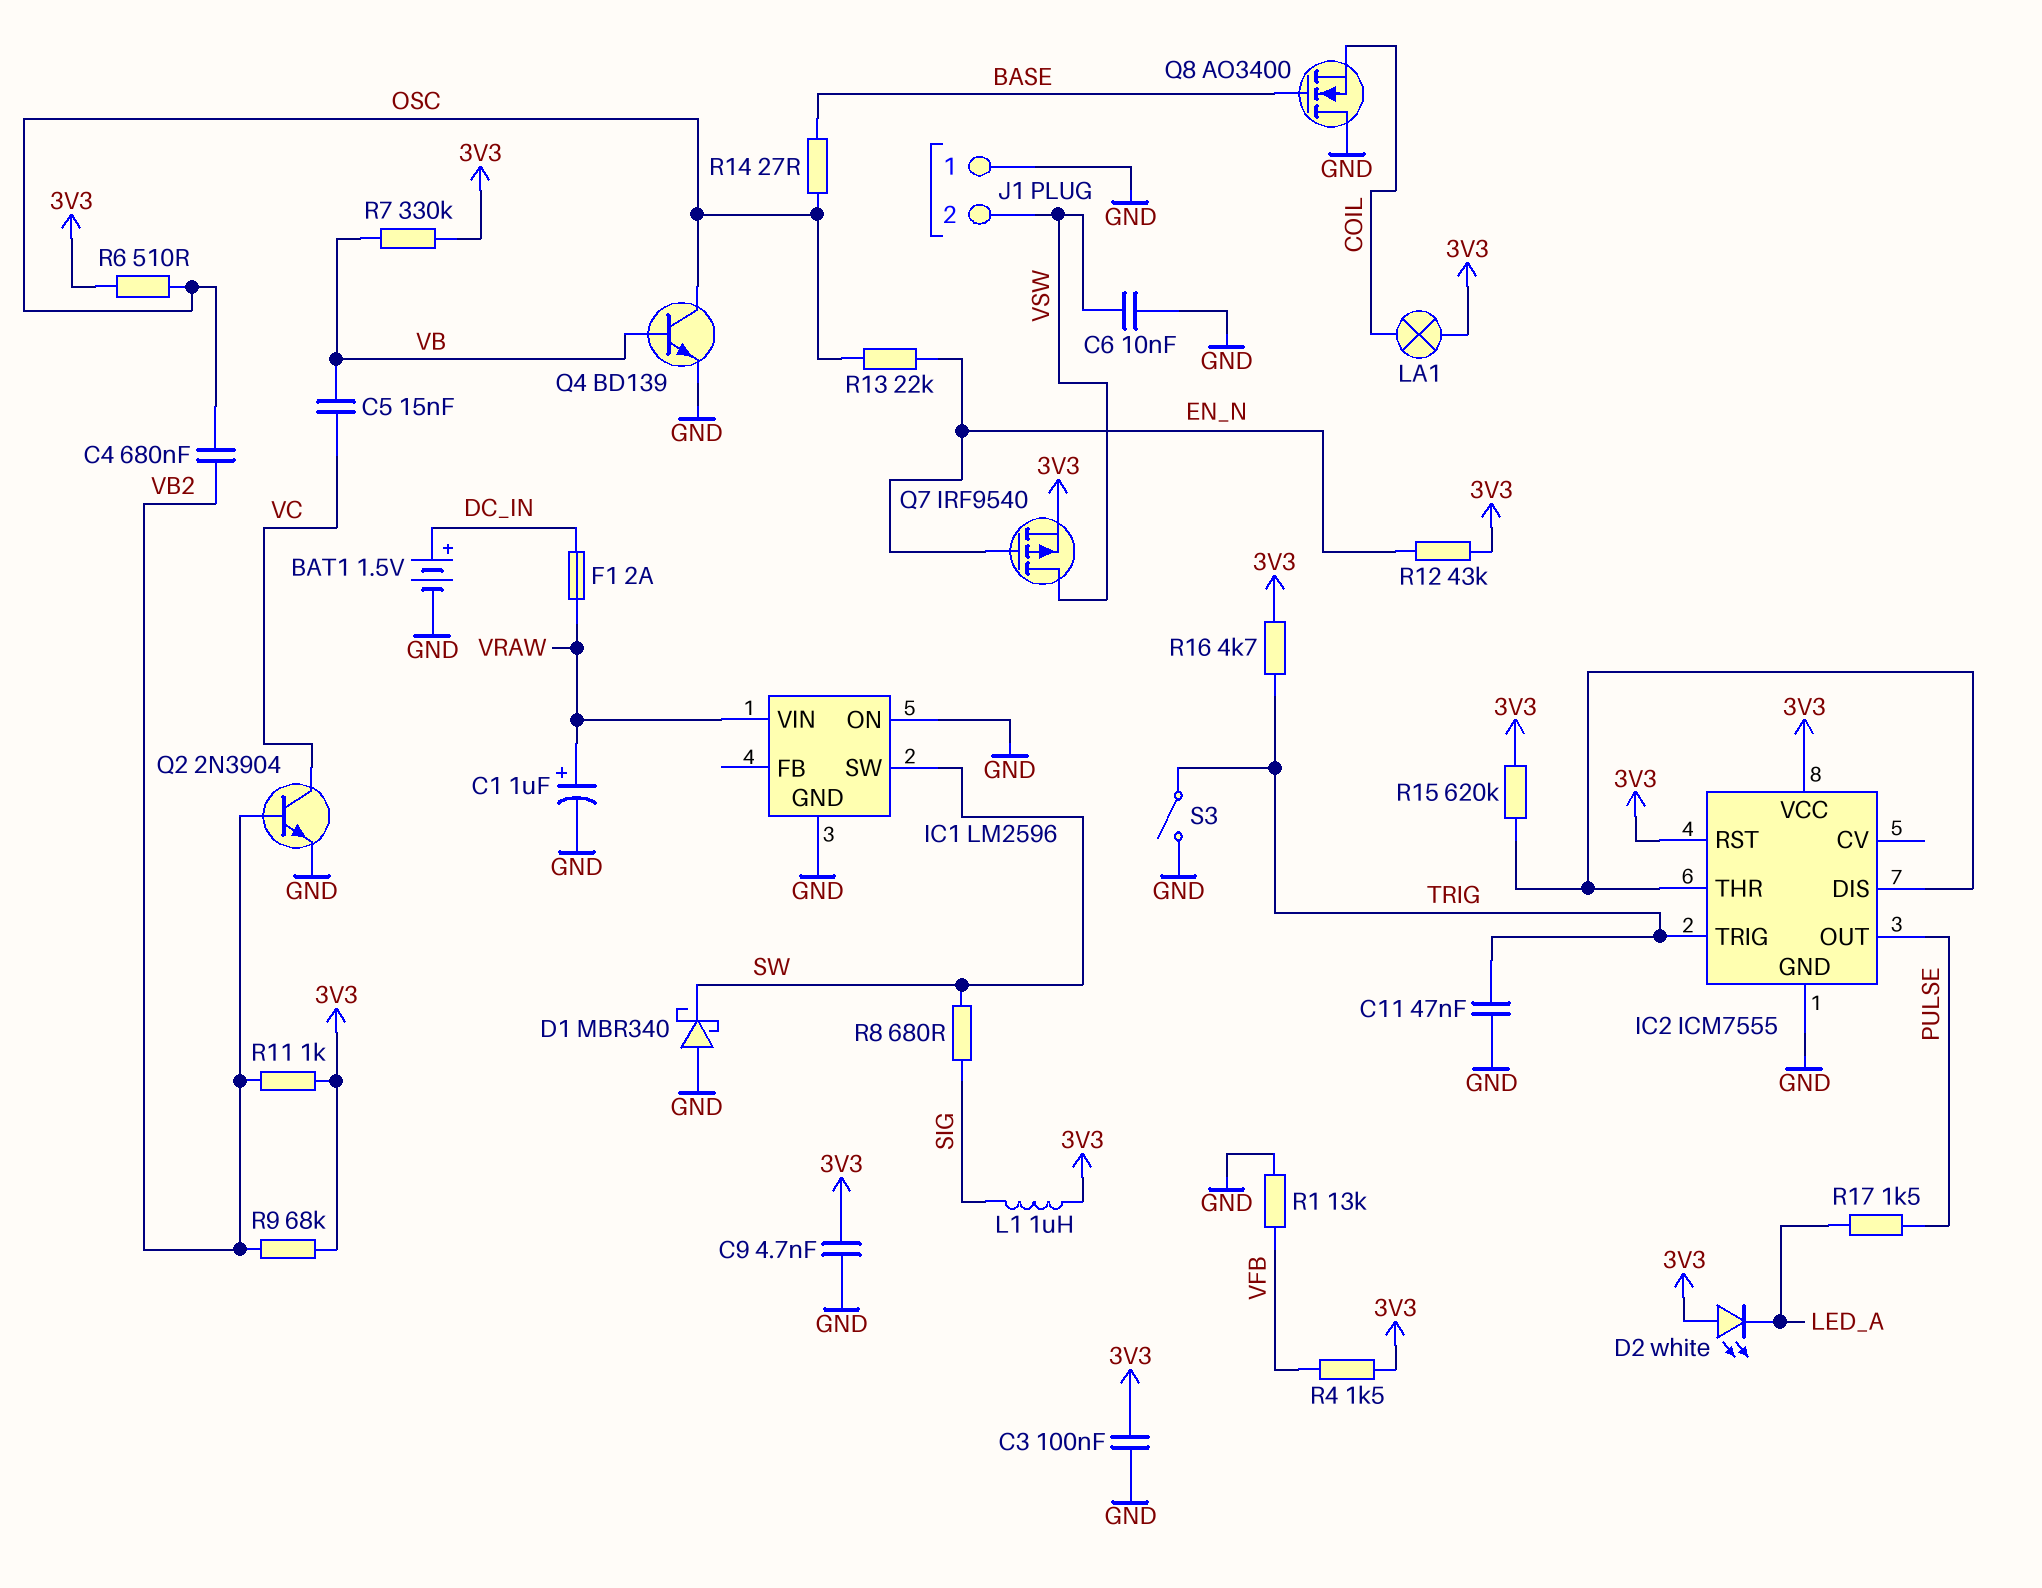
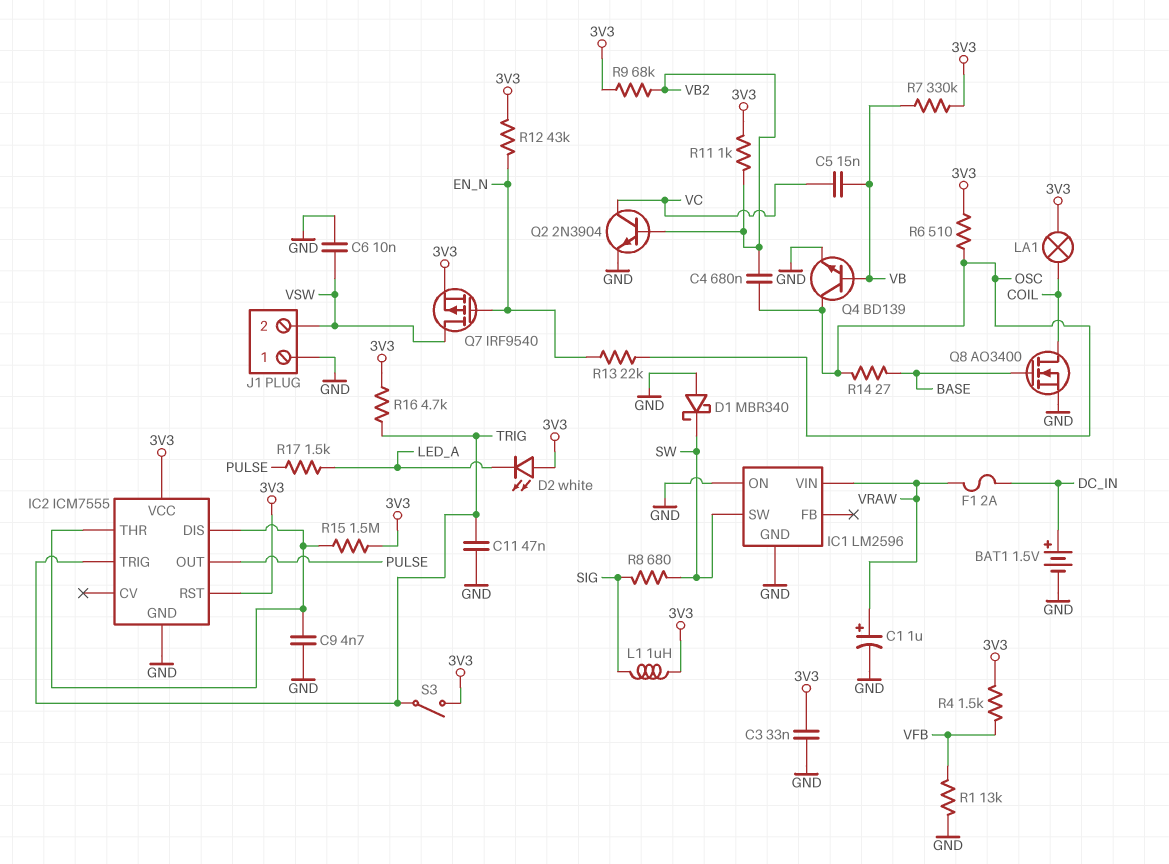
C3: 100nF (3V3, GND) -> 33nF (3V3, GND)
C9: 4.7nF (3V3, GND) -> 4.7nF (GND, IC2/DIS)
Q8: NMOS AO3400 (G BASE, D GND, S COIL) -> NMOS AO3400 (G BASE, D COIL, S GND)
R15: 620k (3V3, IC2/DIS) -> 1.5M (3V3, IC2/DIS)
S3: switch (GND, TRIG) -> switch (3V3, TRIG)

